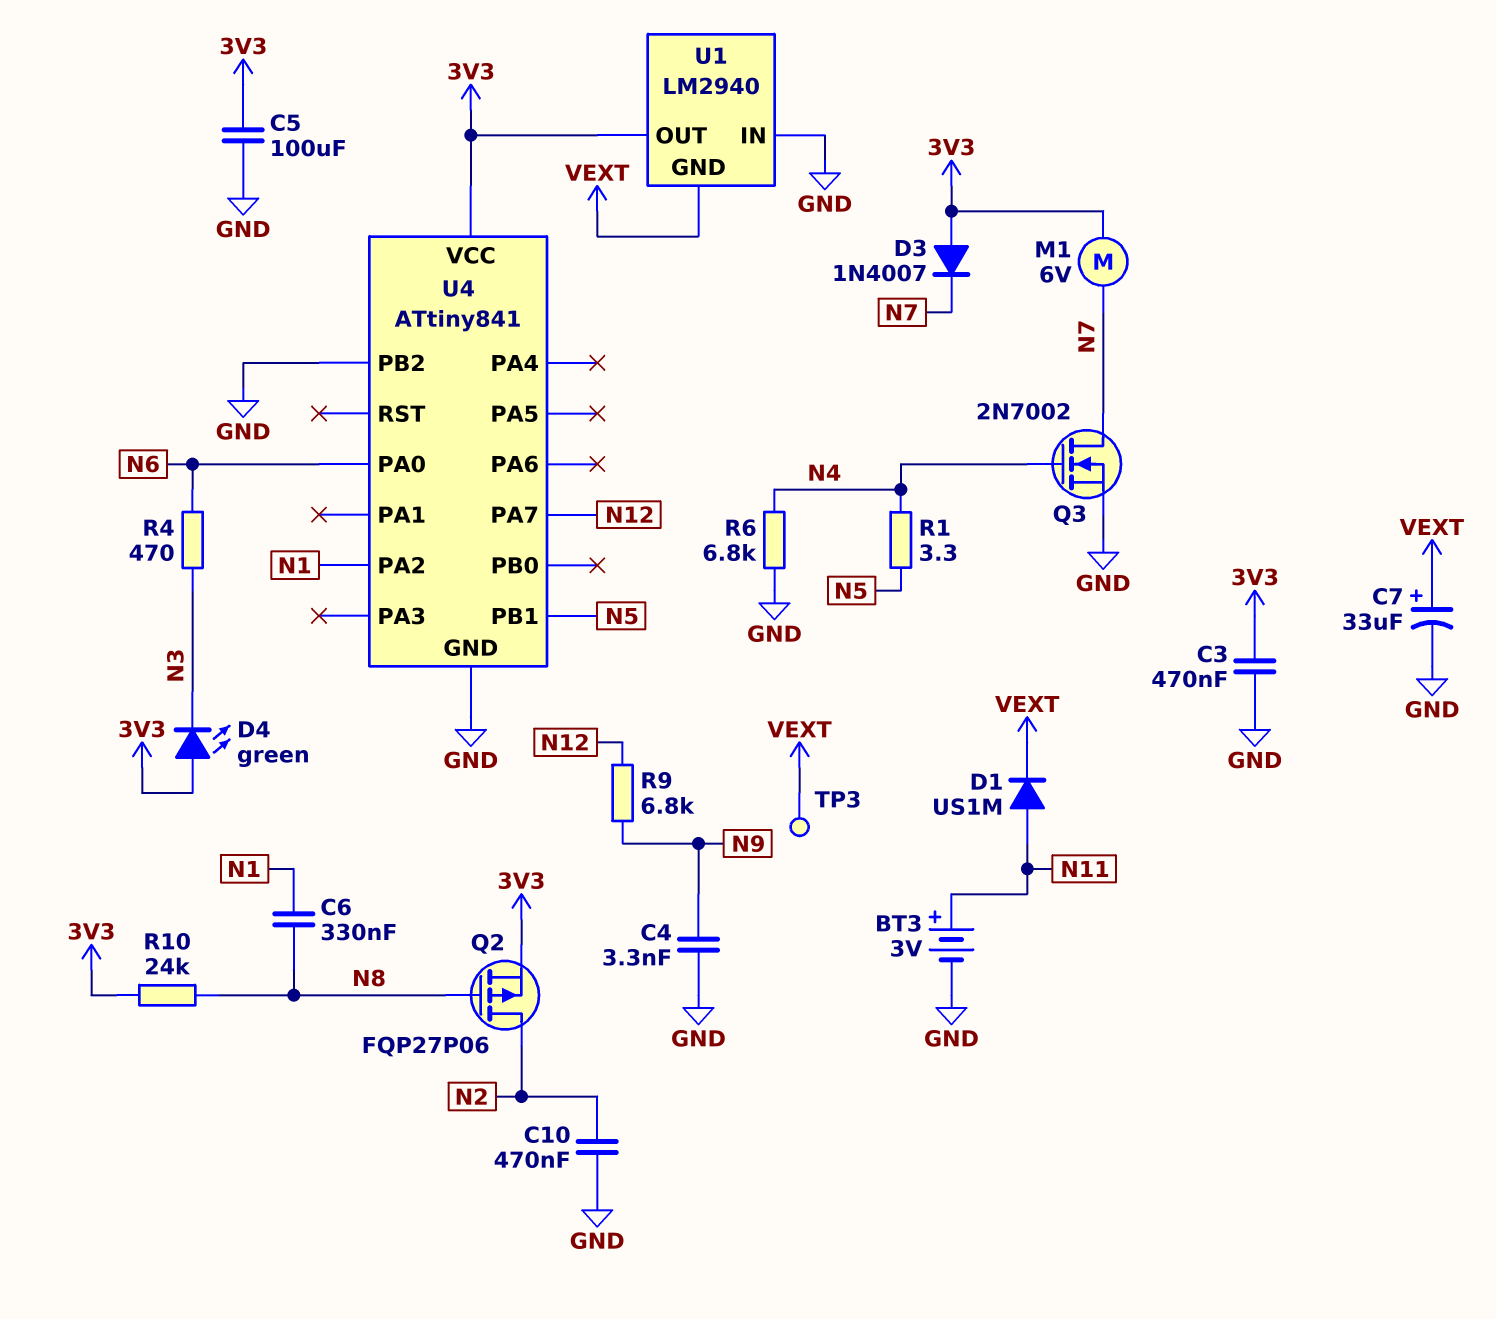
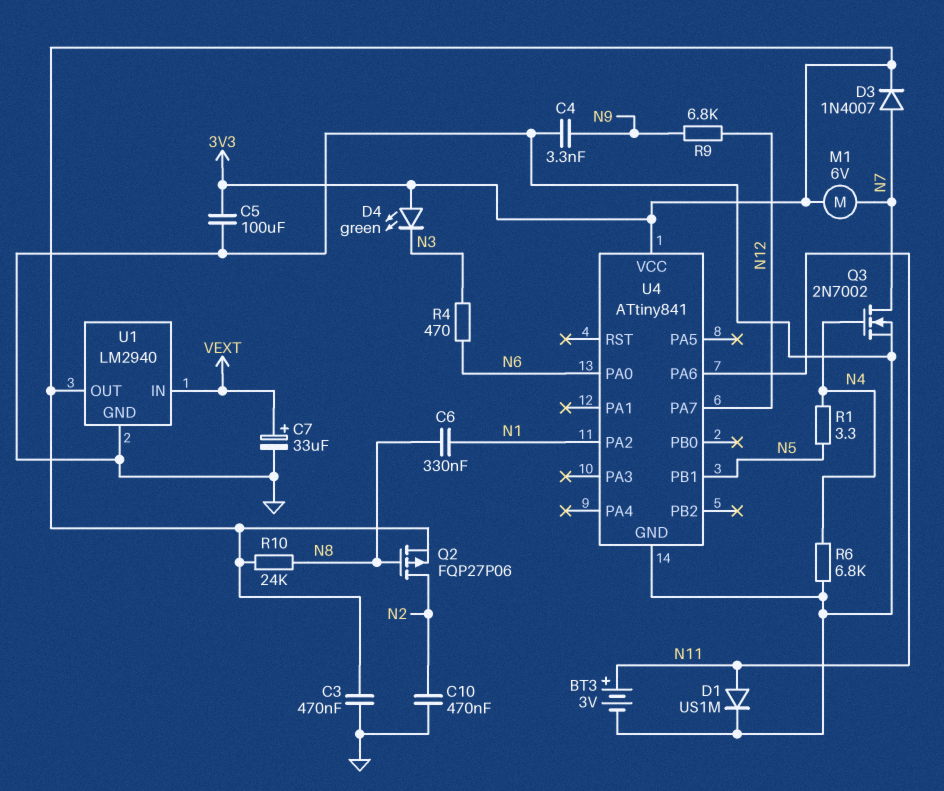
D1: diode US1M (A N11, K VEXT) -> diode US1M (A N11, K GND)
D3: diode 1N4007 (A 3V3, K N7) -> diode 1N4007 (A N7, K 3V3)
TP3: test point (VEXT) -> none
U1 pin GND: VEXT -> GND
U1 pin IN: GND -> VEXT
U4 pin PA6: none -> N11
U4 pin PB2: GND -> none

